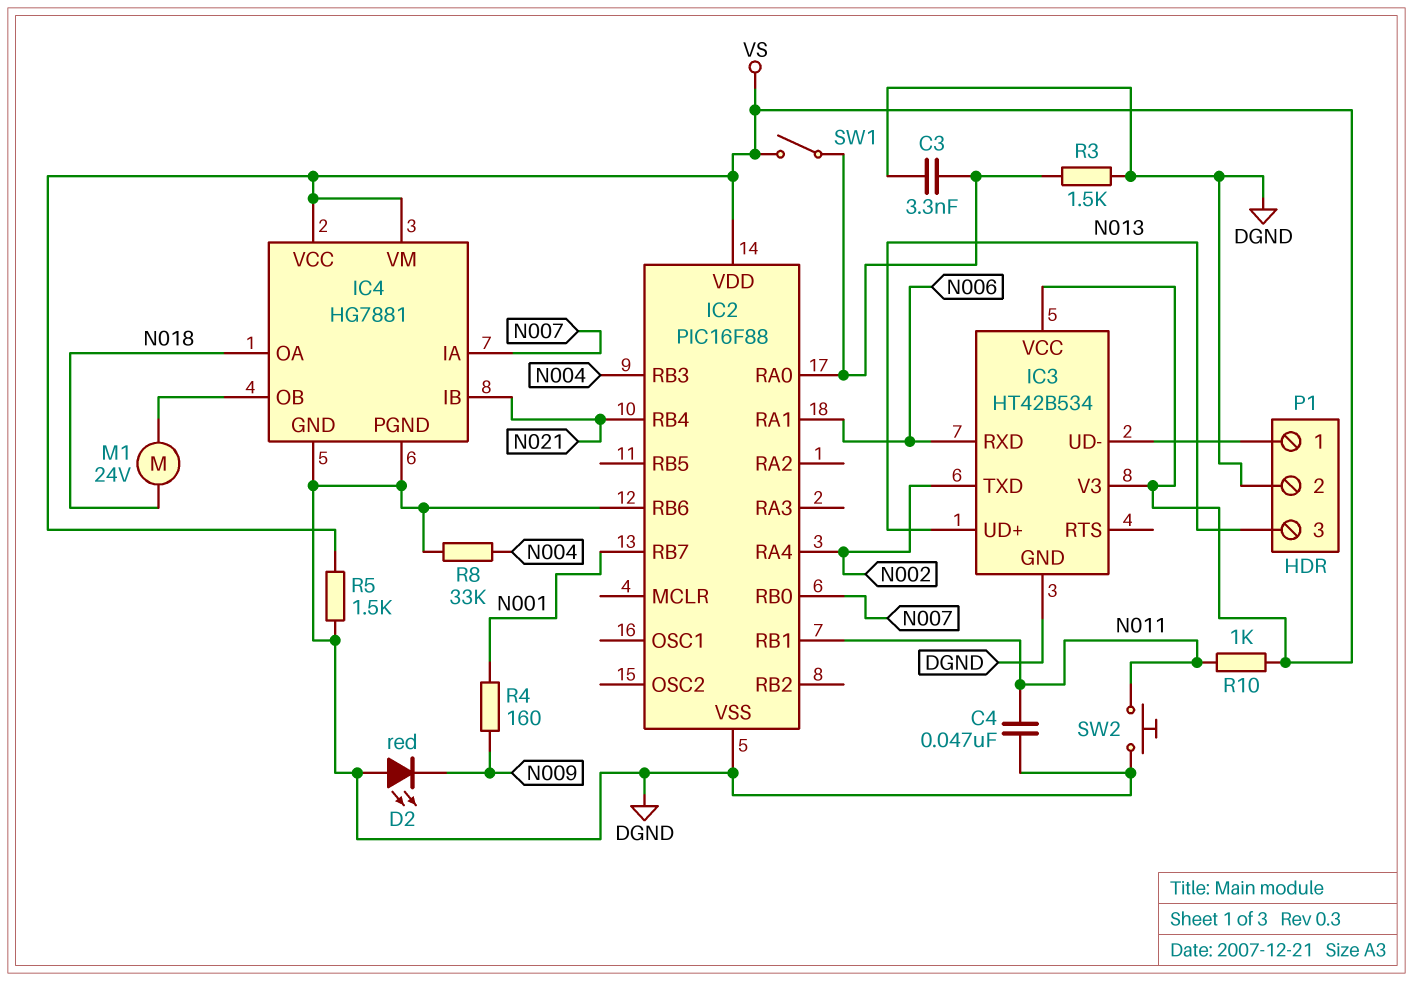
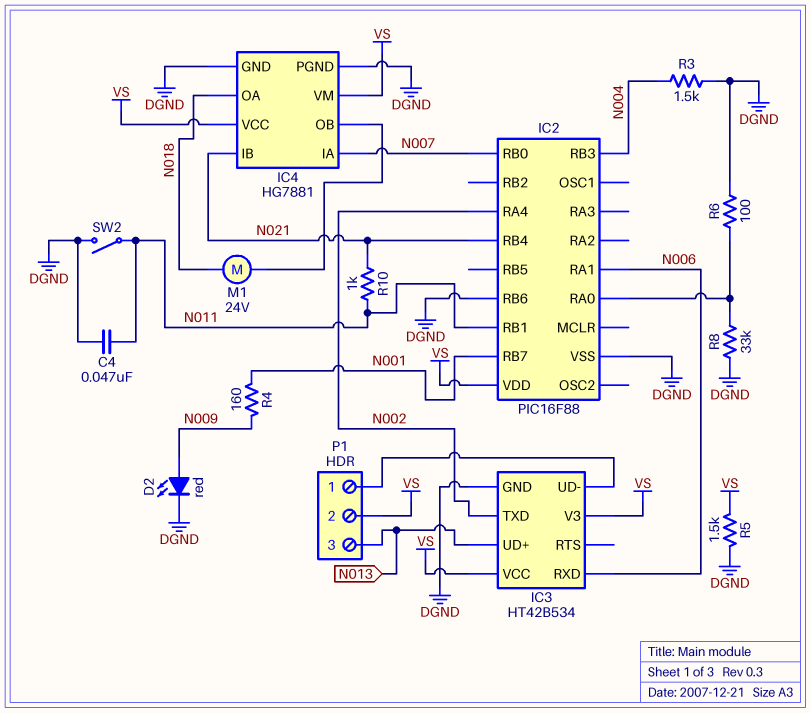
C3: 3.3nF (DGND, IC2/RA0) -> none
D2: LED red (A DGND, K N009) -> LED red (A N009, K DGND)
P1 pin 2: DGND -> VS
R3: 1.5k (DGND, IC2/RA0) -> 1.5k (DGND, N004)
R6: none -> 100 (DGND, IC2/RA0)
R8: 33k (DGND, N004) -> 33k (DGND, IC2/RA0)
R10: 1k (N011, VS) -> 1k (N011, N021)
SW1: switch (IC2/RA0, VS) -> none
SW2: button (DGND, N011) -> switch (DGND, N011)

